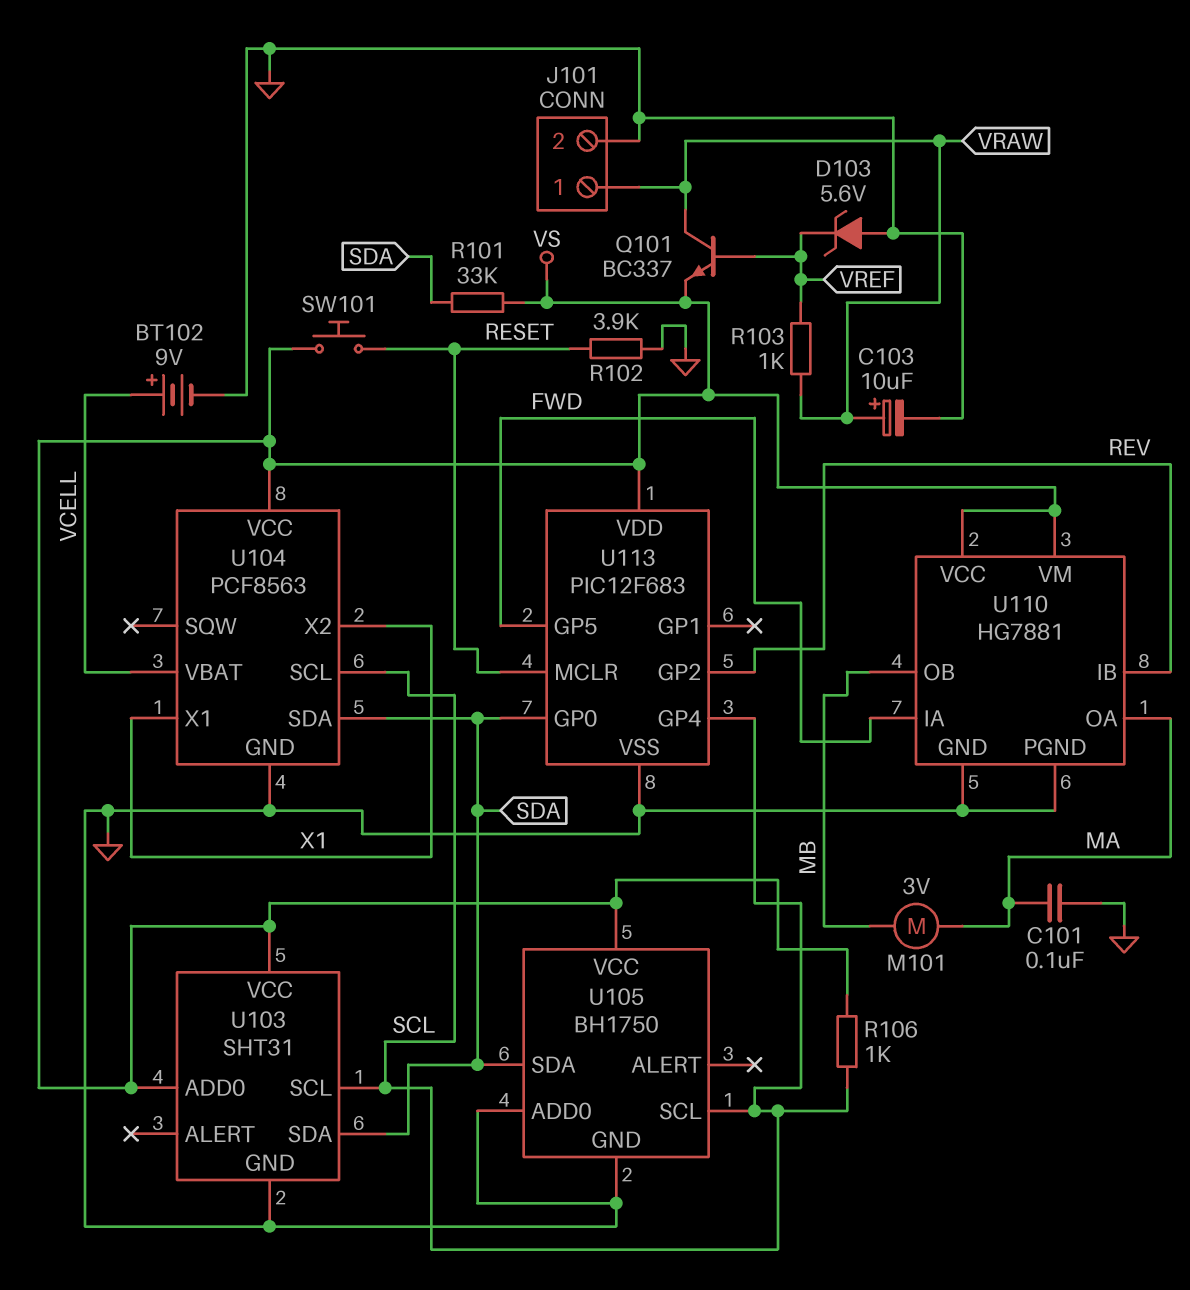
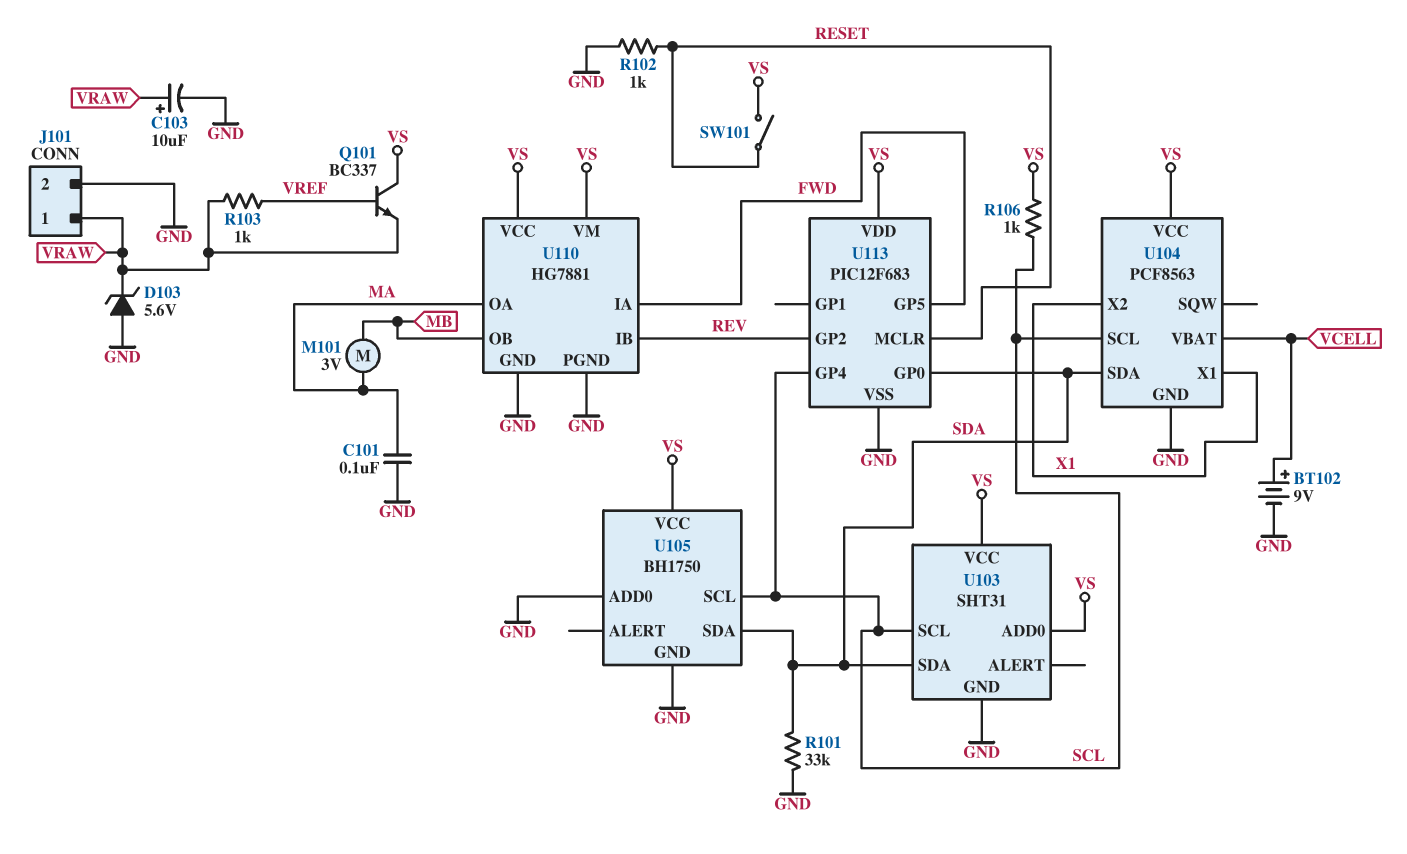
D103: zener 5.6V (A GND, K VREF) -> zener 5.6V (A GND, K VRAW)
Q101: NPN BC337 (B VREF, C VRAW, E VS) -> NPN BC337 (B VREF, C VS, E VRAW)
R101: 33k (SDA, VS) -> 33k (GND, SDA)
R102: 3.9k (GND, RESET) -> 1k (GND, RESET)
SW101: button (RESET, VS) -> switch (RESET, VS)

